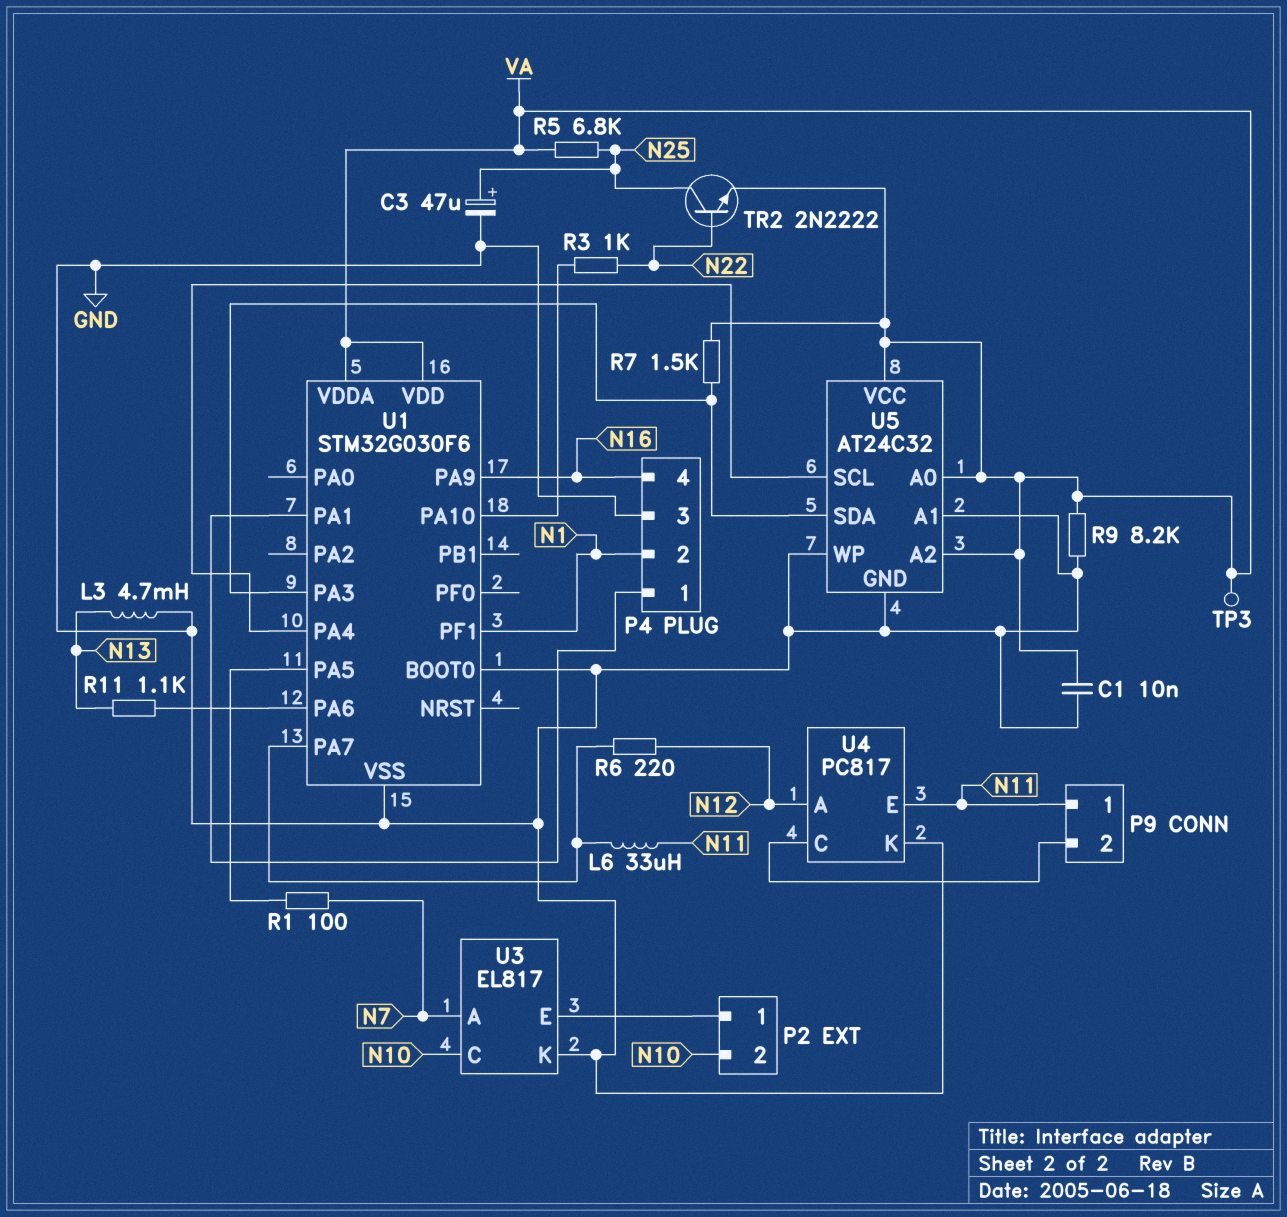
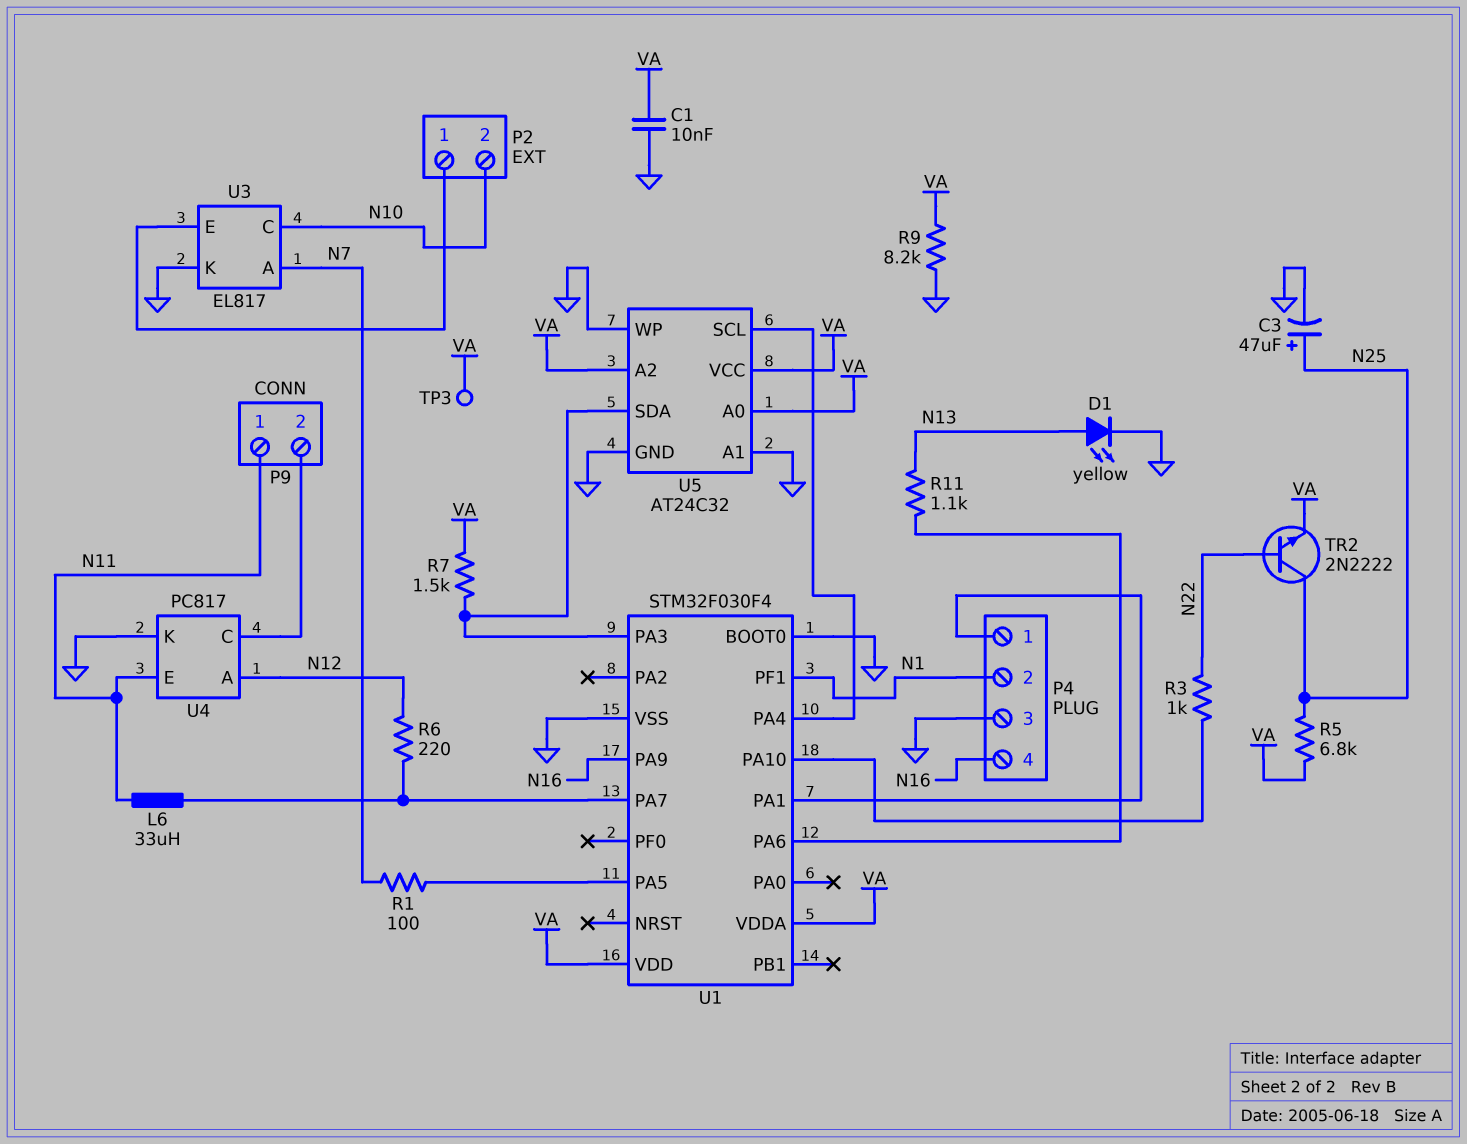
D1: none -> LED yellow (A N13, K GND)
L3: 4.7mH (GND, N13) -> none
U1: STM32G030F6 -> STM32F030F4

